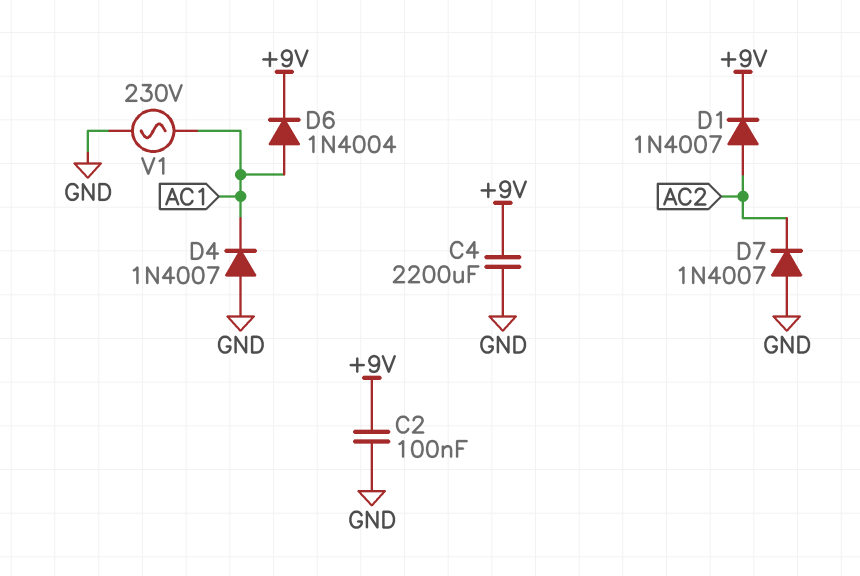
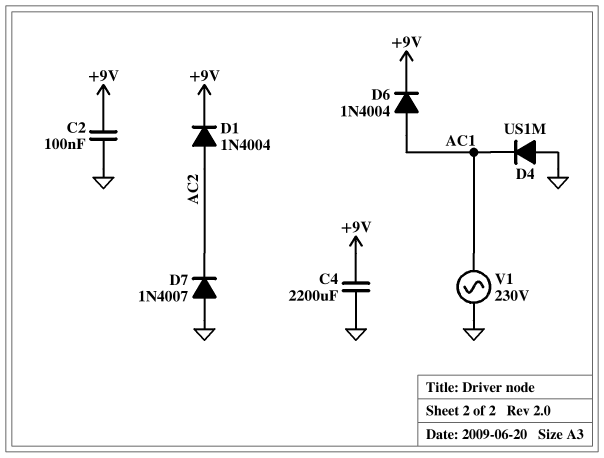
D1: diode 1N4007 (A AC2, K +9V) -> diode 1N4004 (A AC2, K +9V)
D4: diode 1N4007 (A GND, K AC1) -> diode US1M (A GND, K AC1)

